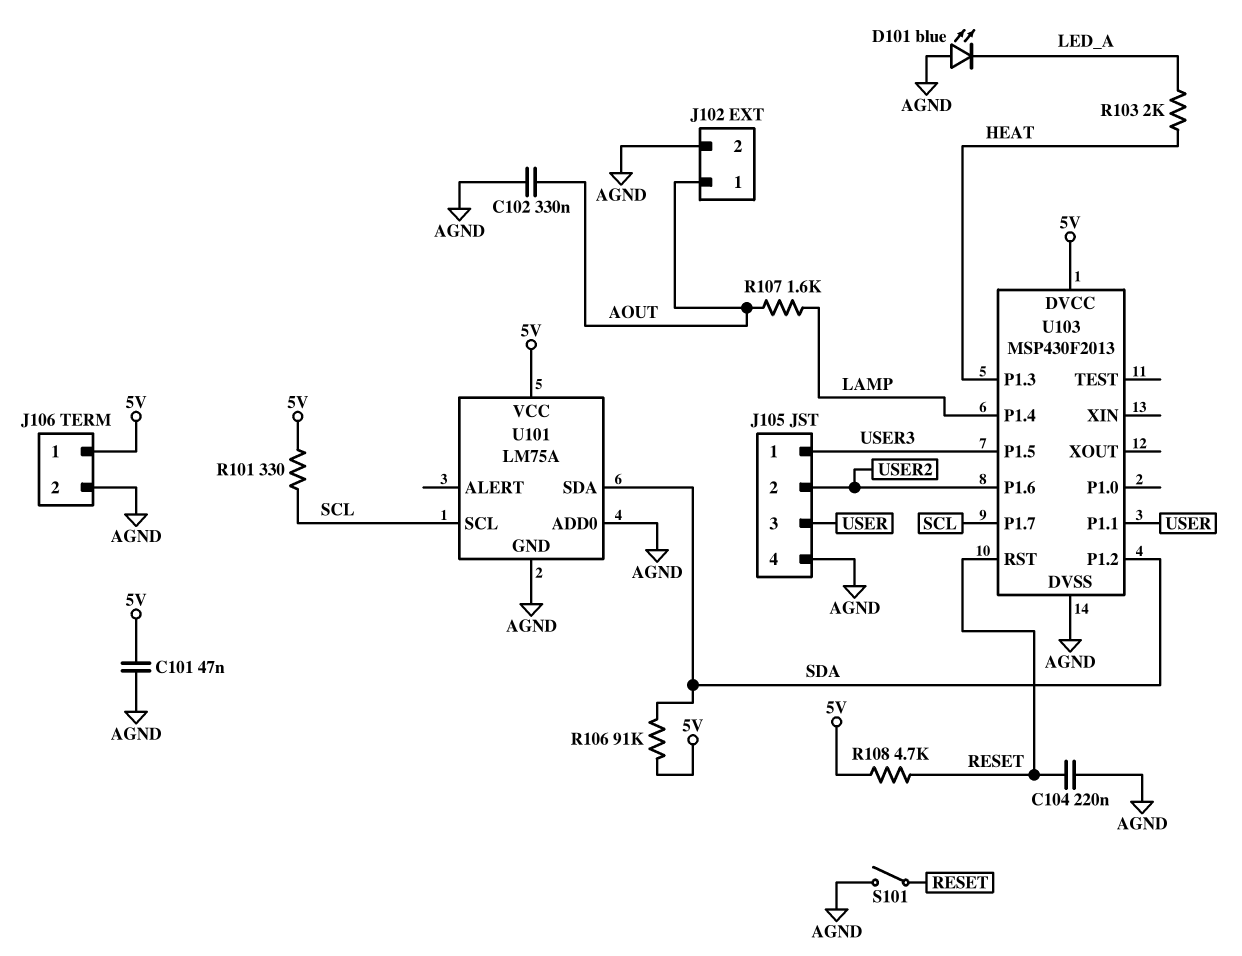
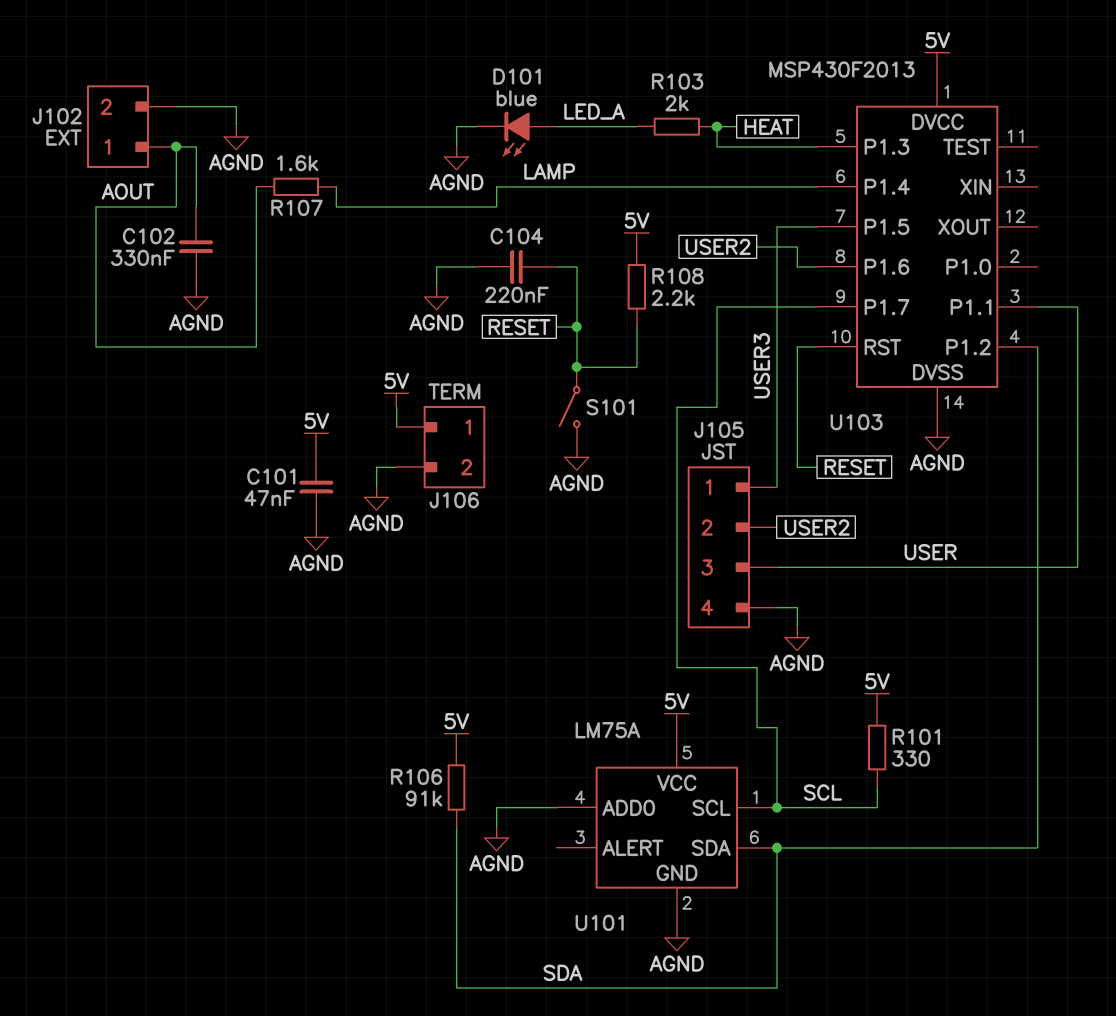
D101: LED blue (A AGND, K LED_A) -> LED blue (A LED_A, K AGND)
R108: 4.7k (5V, RESET) -> 2.2k (5V, RESET)

